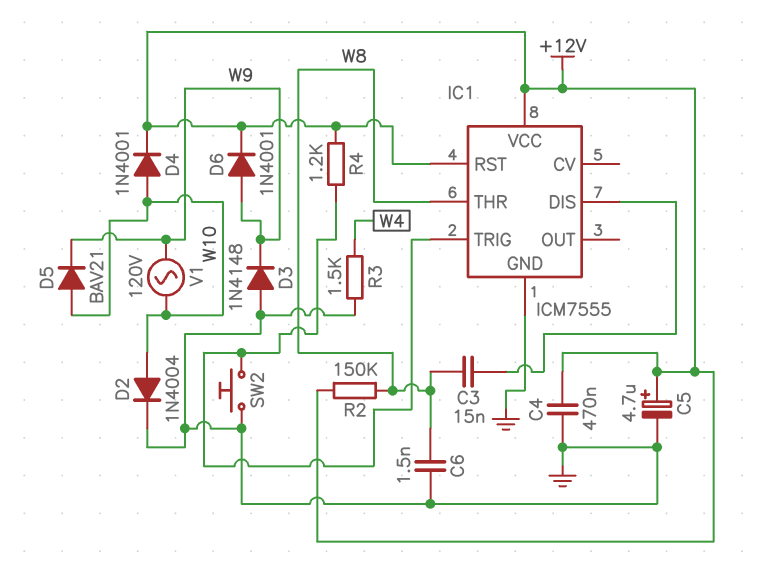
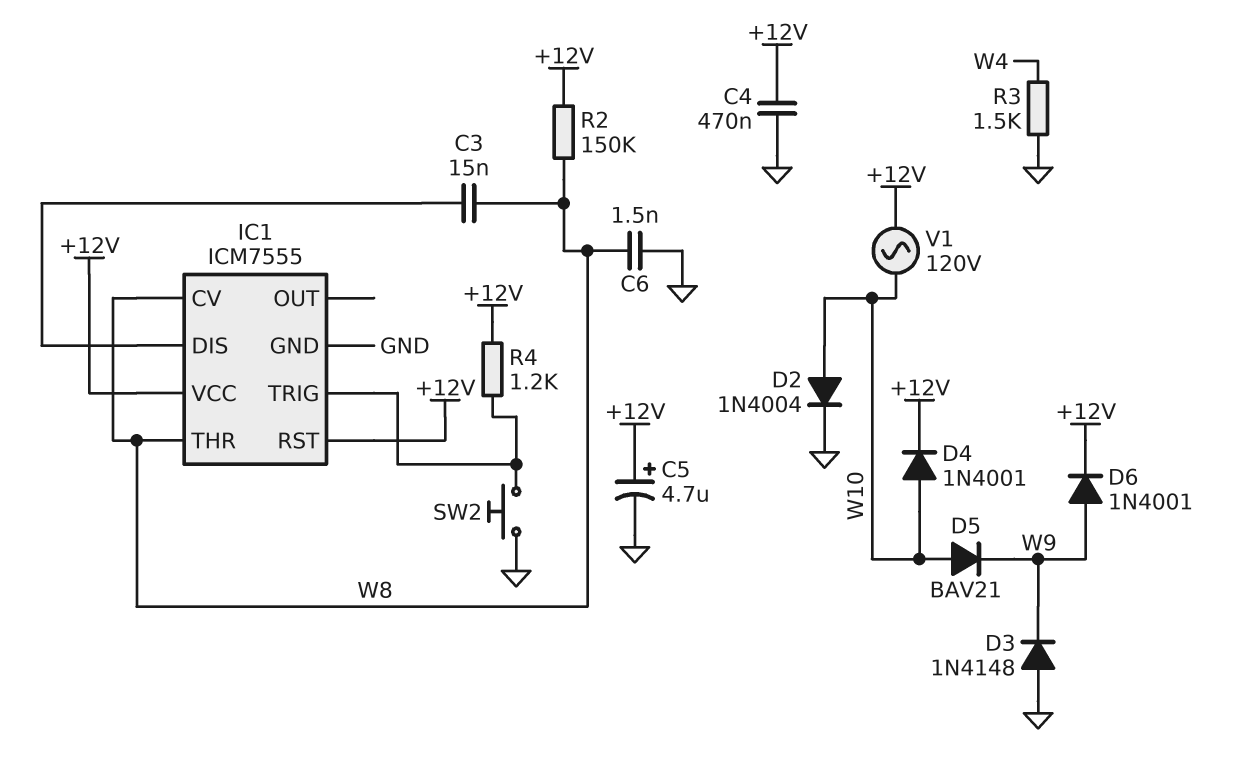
IC1 pin CV: none -> W8
V1: AC 120V (W9, W10) -> AC 120V (+12V, W10)

